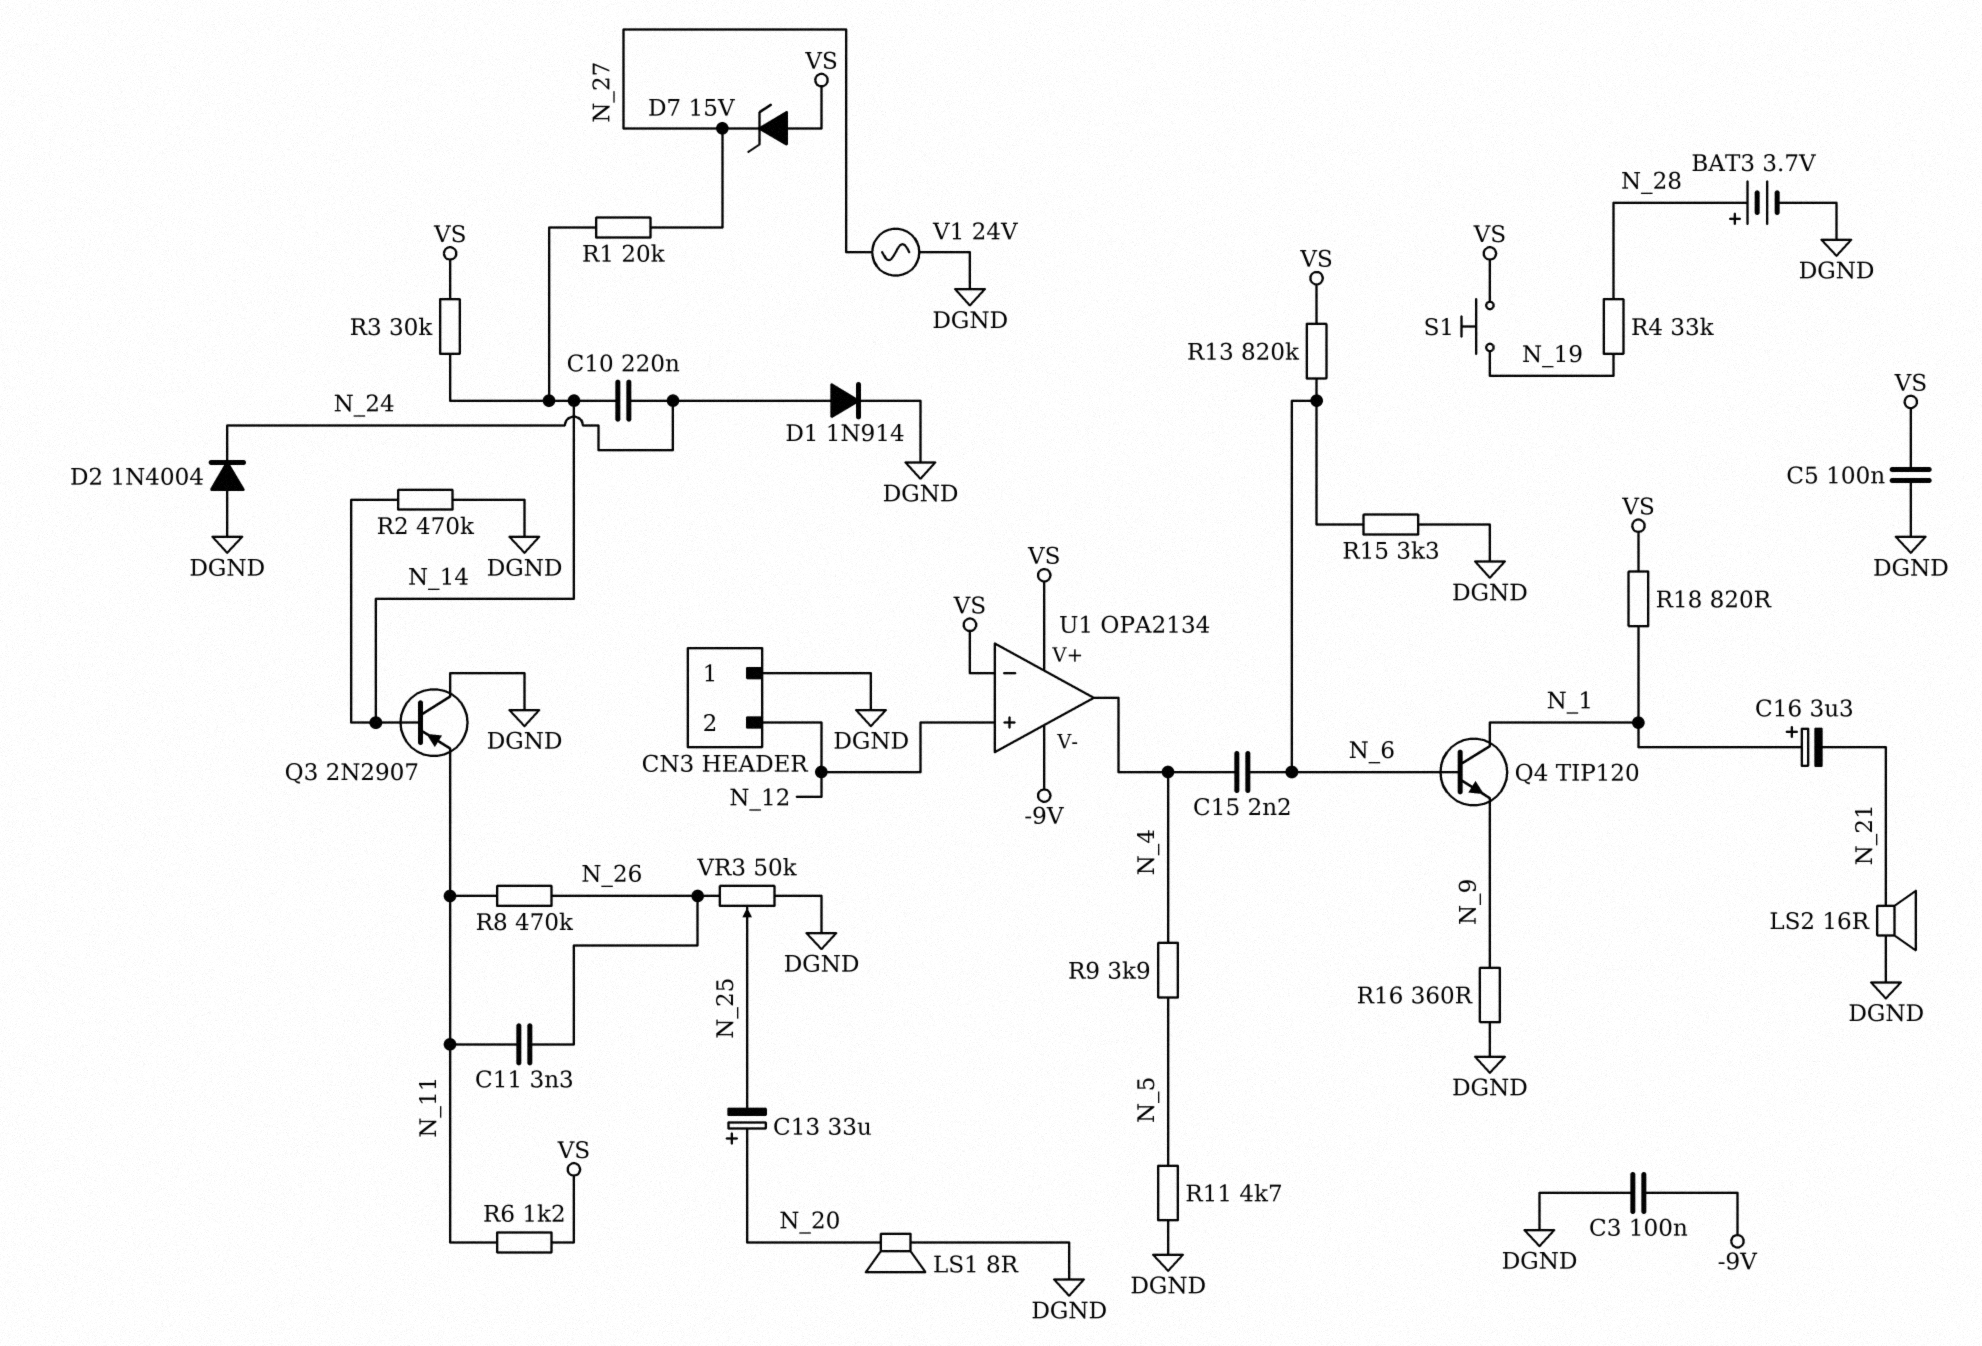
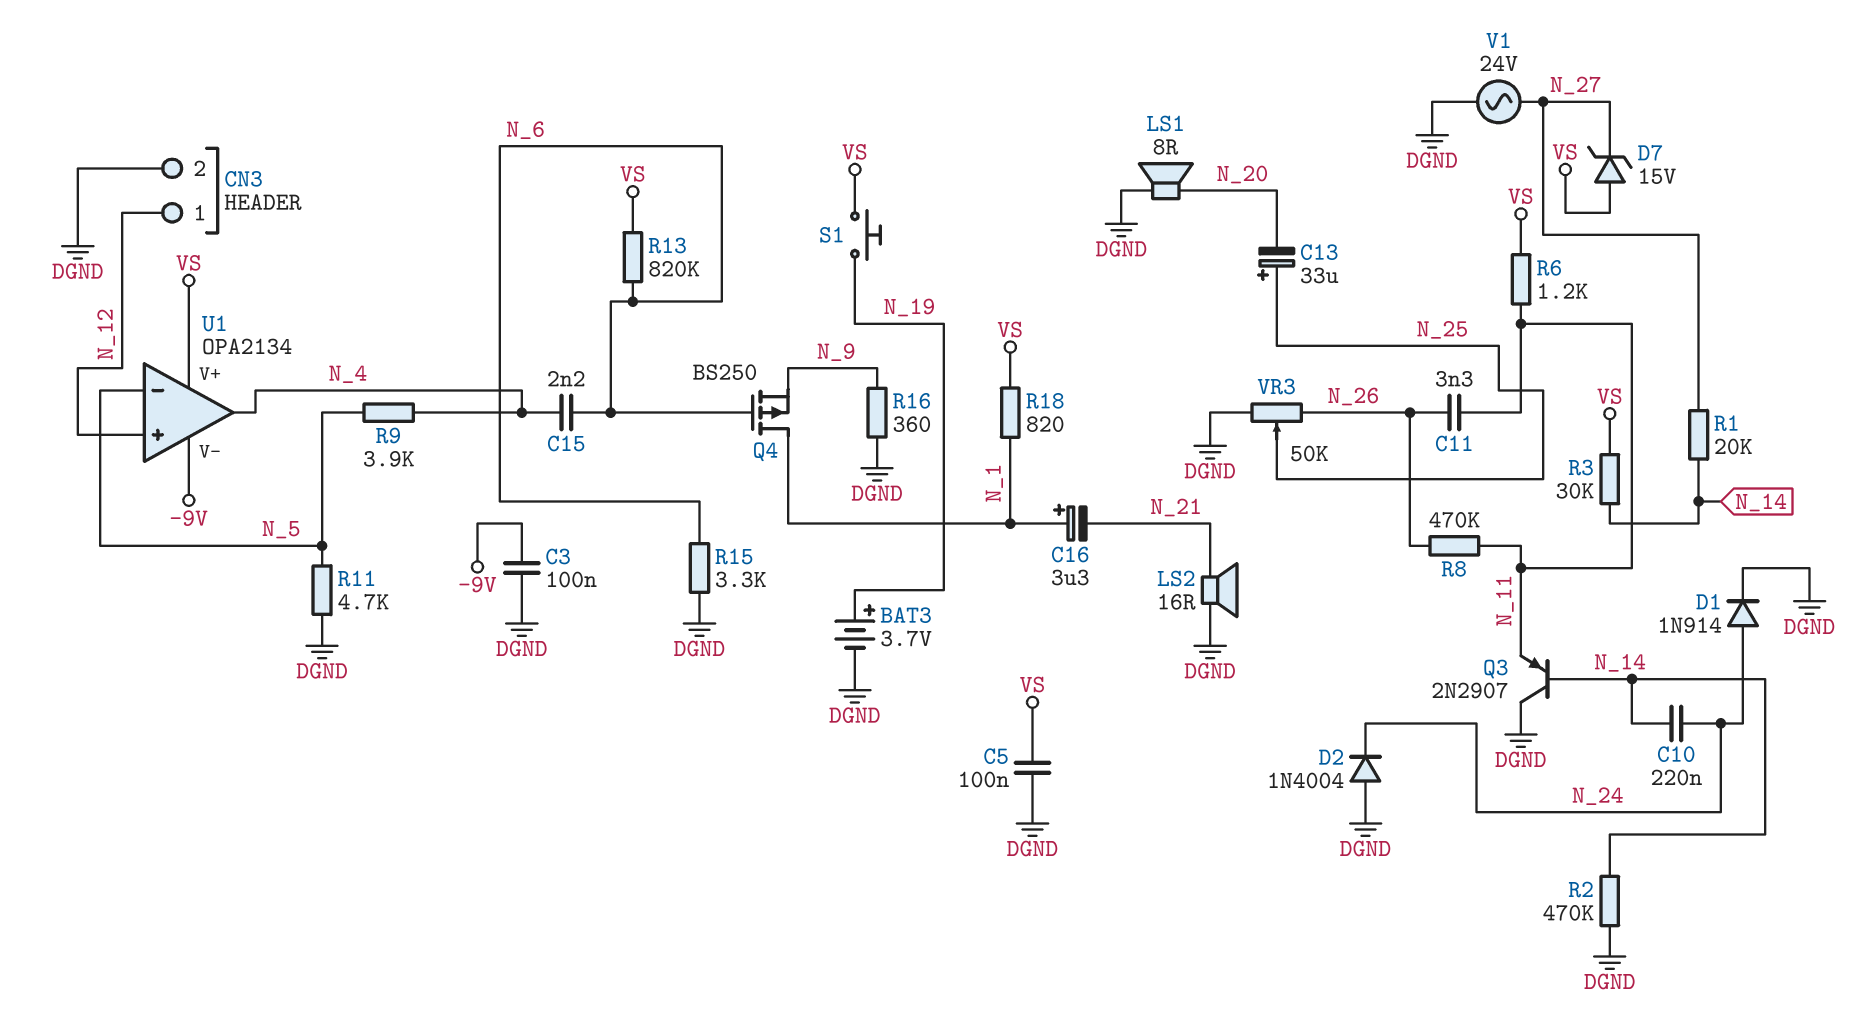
BAT3: 3.7V (plus N_28, minus DGND) -> 3.7V (plus N_19, minus DGND)
C13: 33uF (plus N_20, minus N_25) -> 33uF (plus N_25, minus N_20)
CN3 pin 1: DGND -> N_12
CN3 pin 2: N_12 -> DGND
Q4: NPN TIP120 (B N_6, C N_1, E N_9) -> PMOS BS250 (G N_6, D N_1, S N_9)
R4: 33k (N_19, N_28) -> none
U1 pin in-: VS -> N_5

